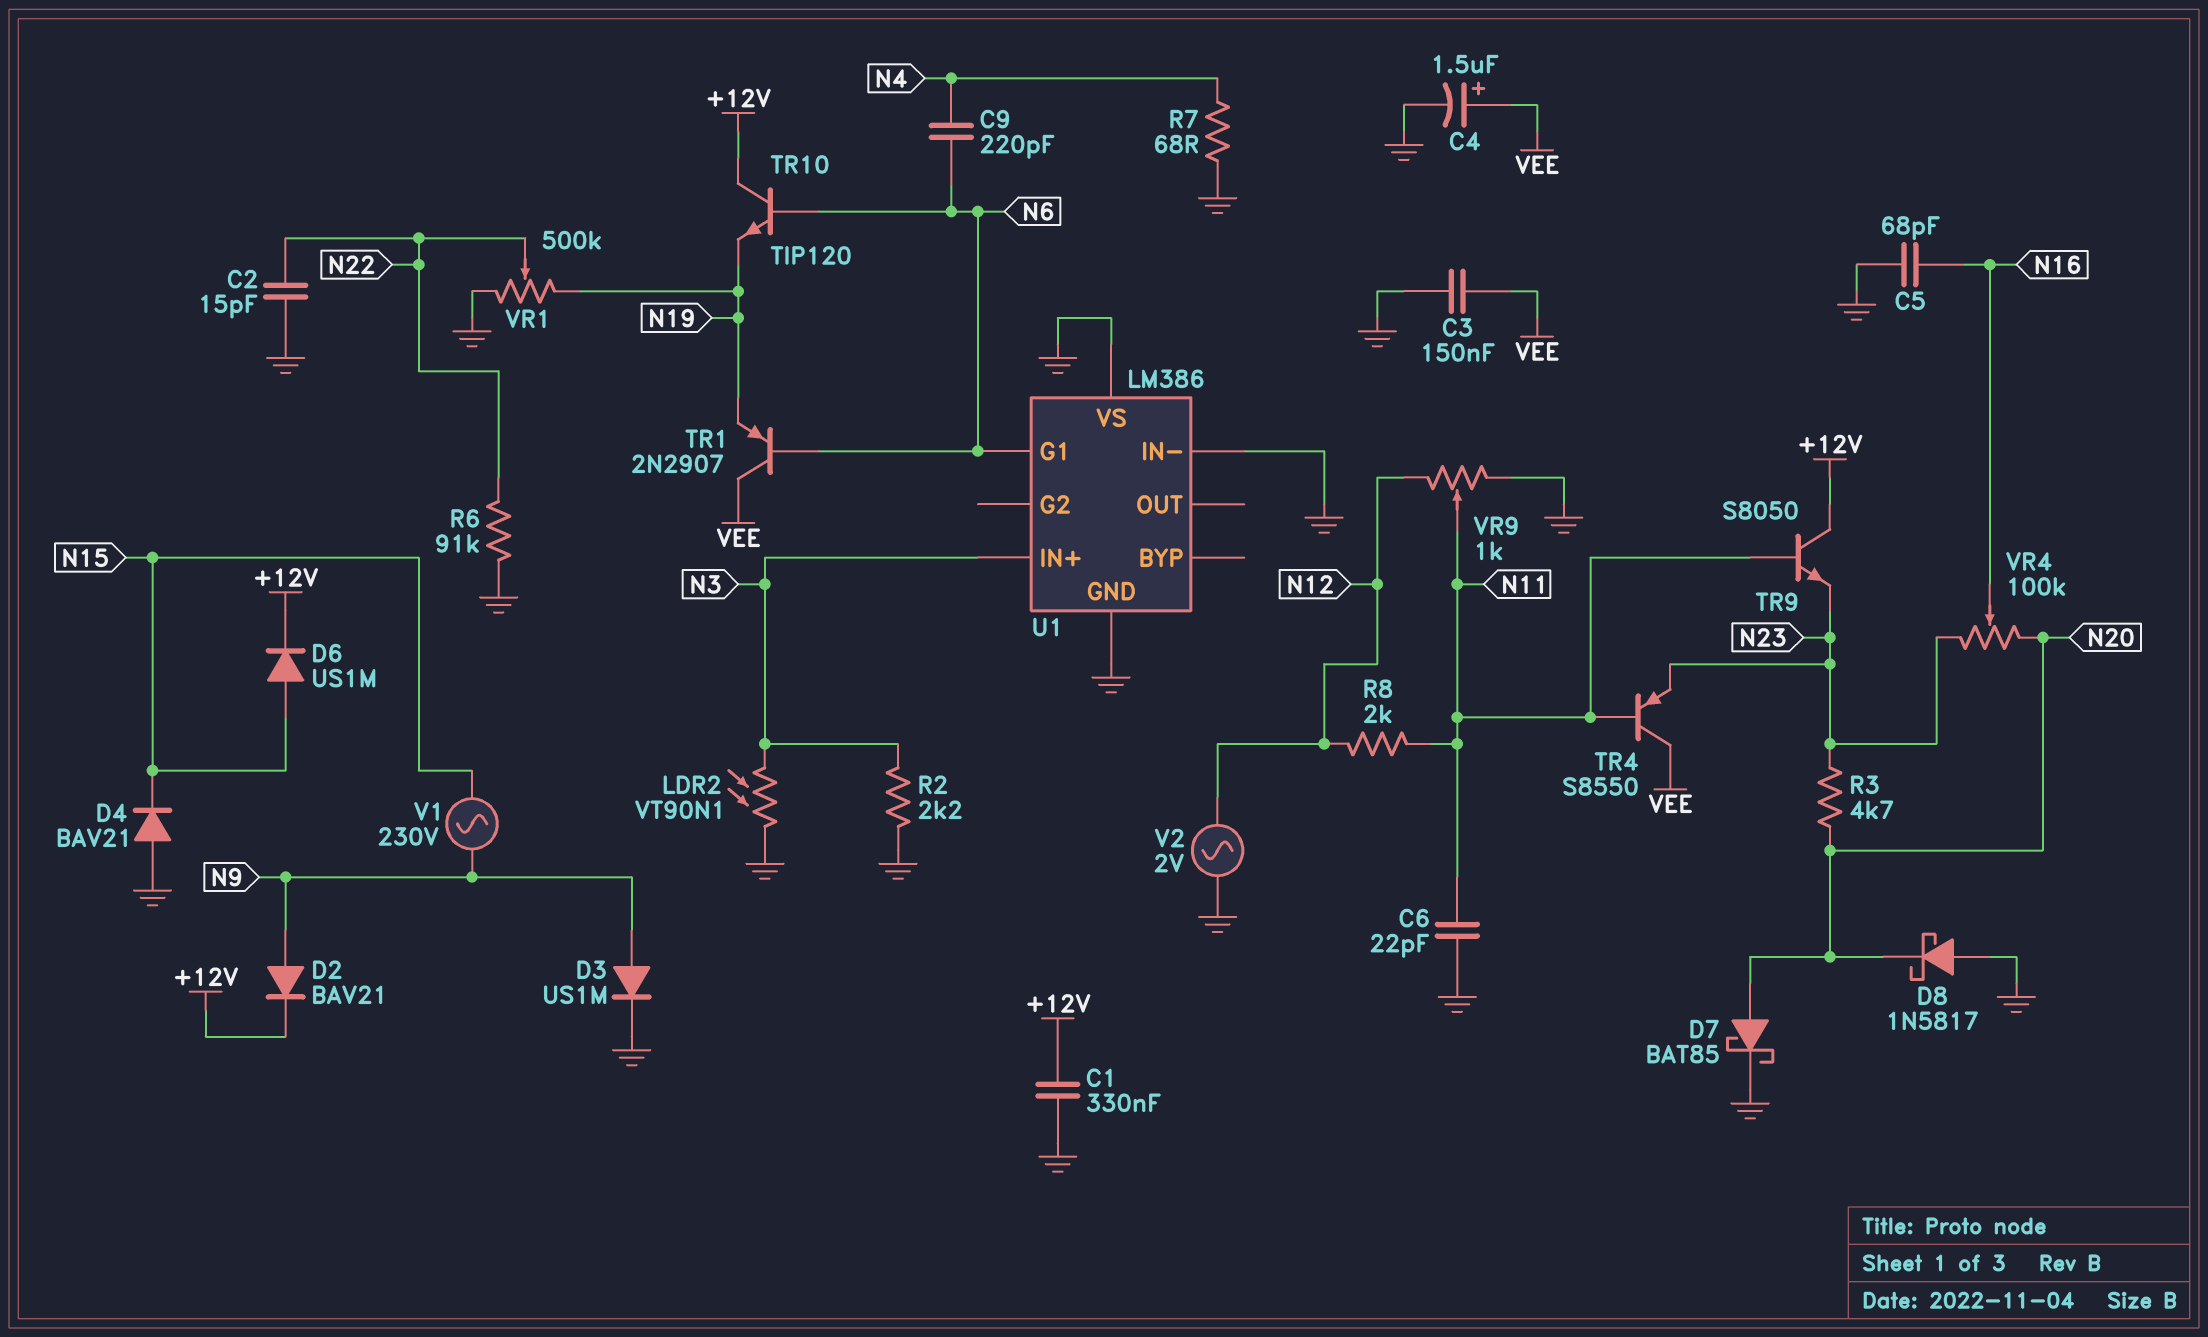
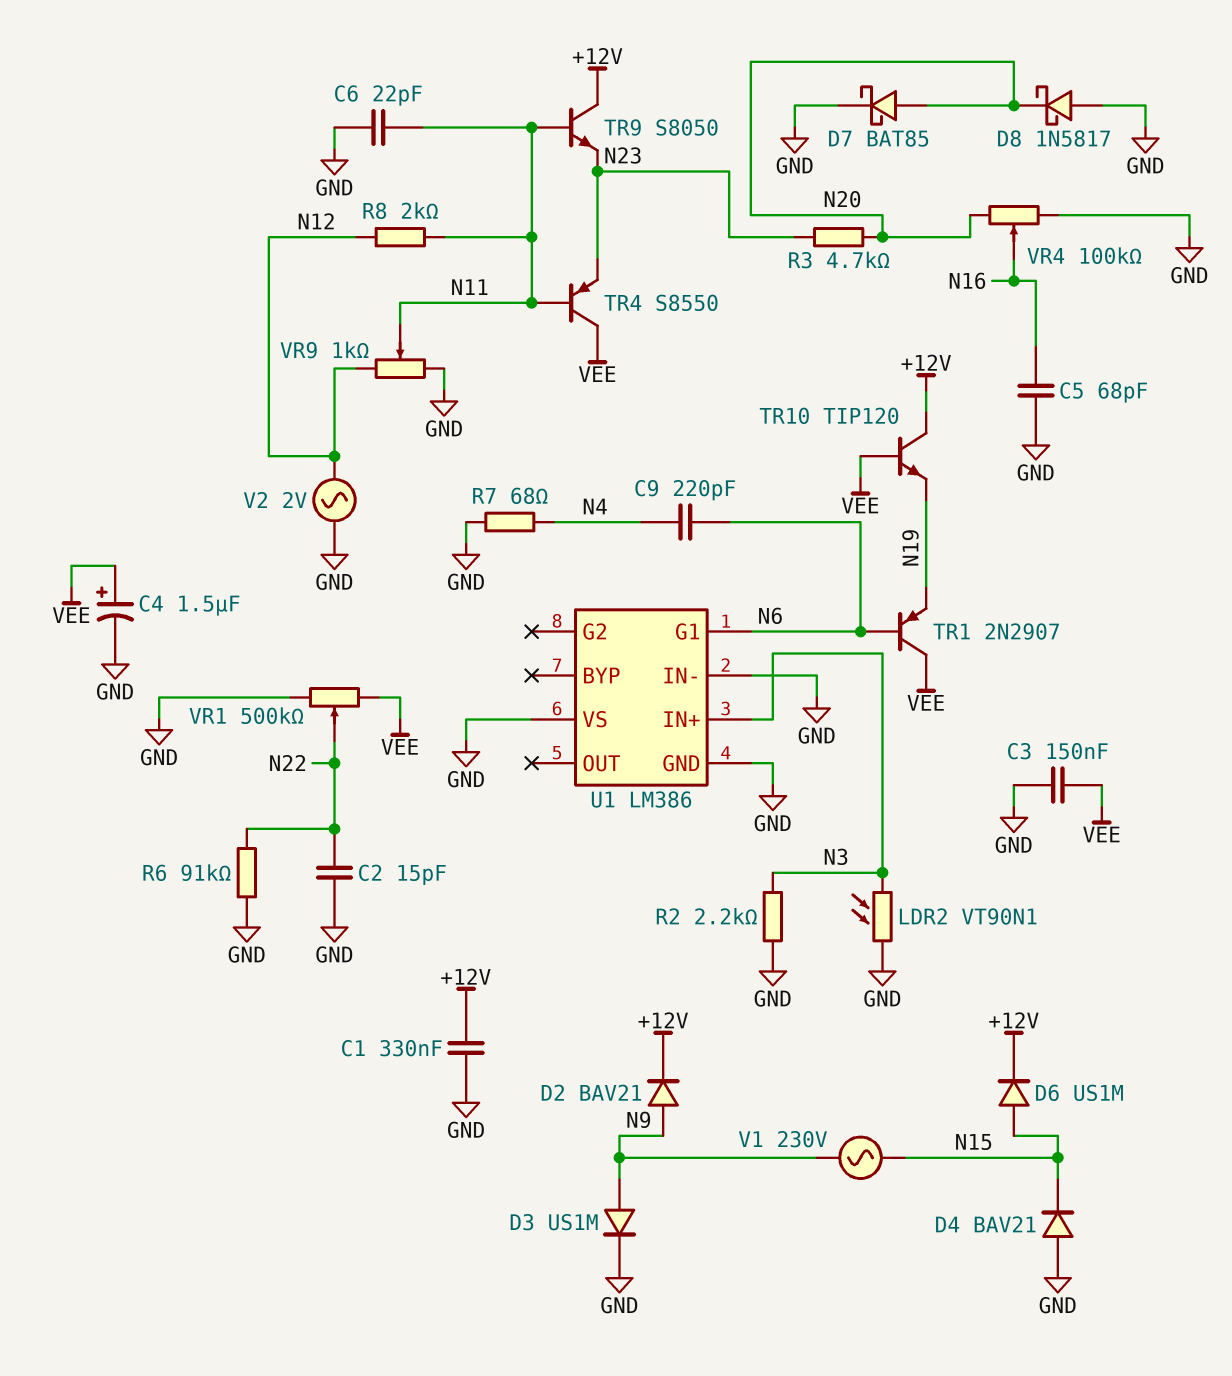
TR10: NPN TIP120 (B N6, C +12V, E N19) -> NPN TIP120 (B VEE, C +12V, E N19)
VR1: 500k (GND, N19, wiper N22) -> 500k (GND, VEE, wiper N22)
VR4: 100k (N20, N23, wiper N16) -> 100k (GND, N20, wiper N16)

